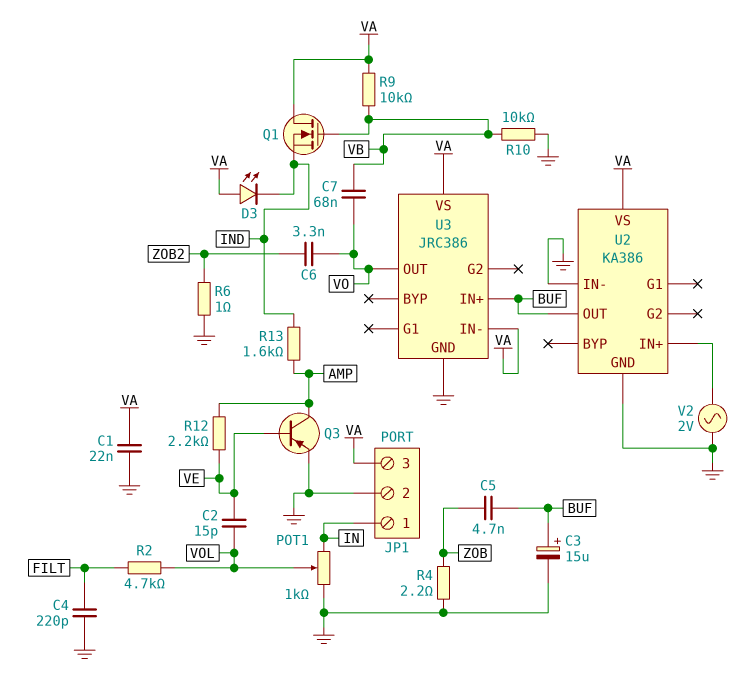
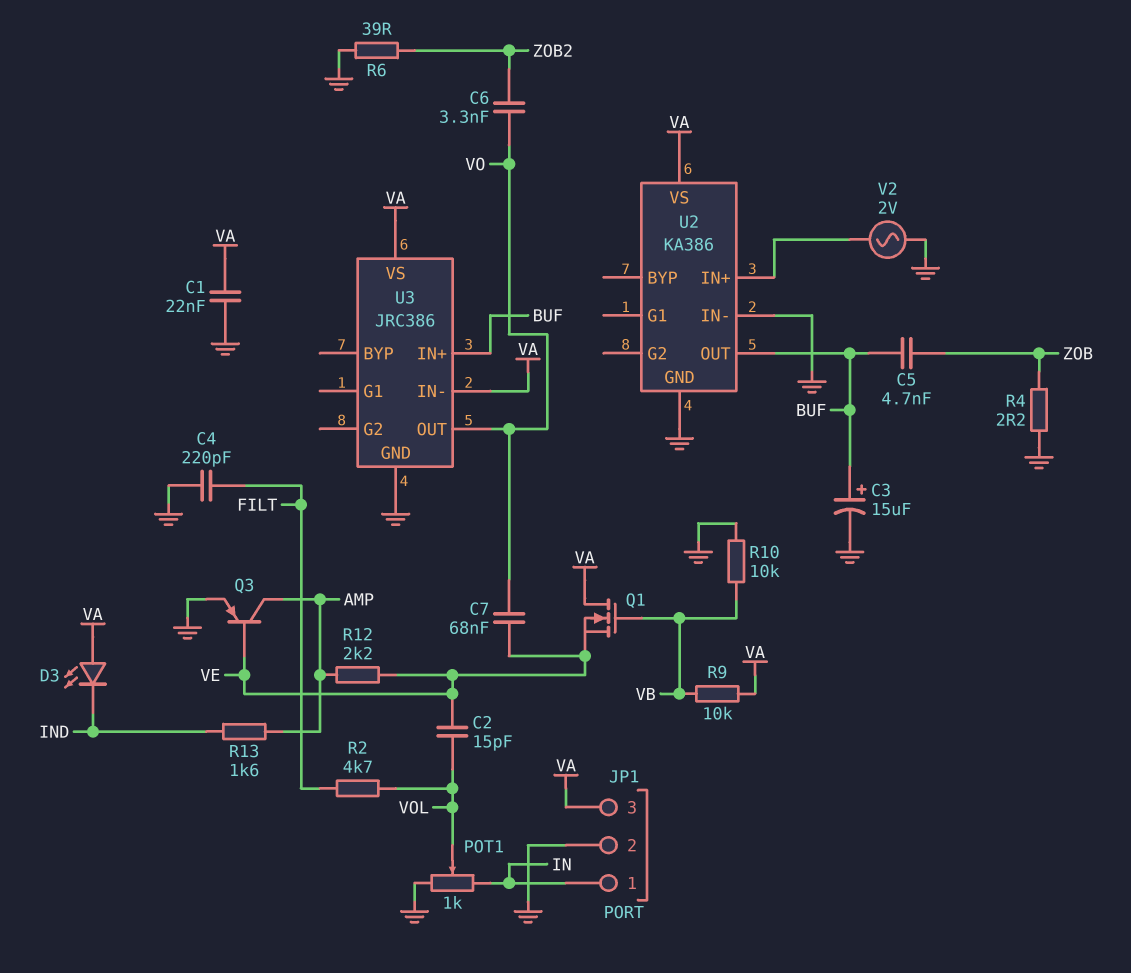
C7: 68nF (VB, VO) -> 68nF (VE, VO)
Q1: NMOS (G VB, D VA, S IND) -> NMOS (G VB, D VA, S VE)
R6: 1 (GND, ZOB2) -> 39 (GND, ZOB2)

